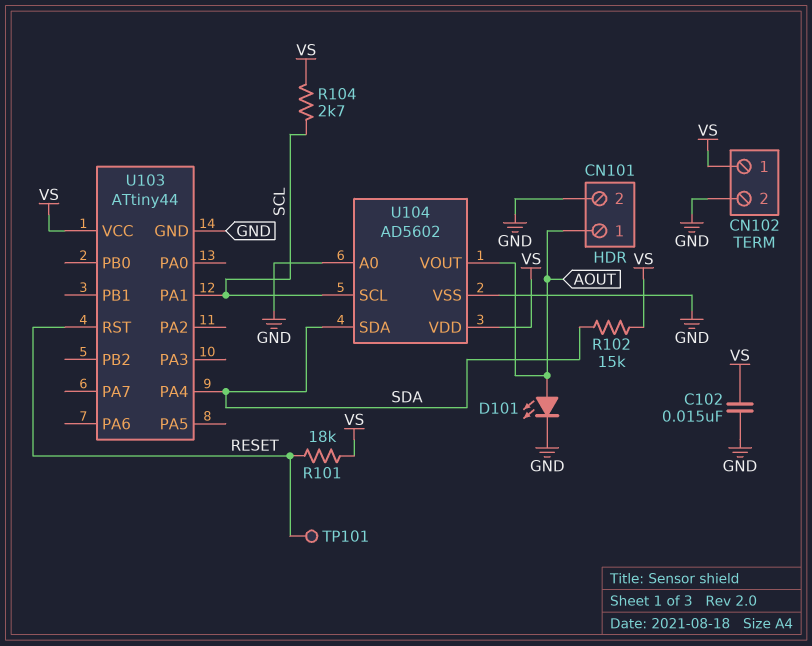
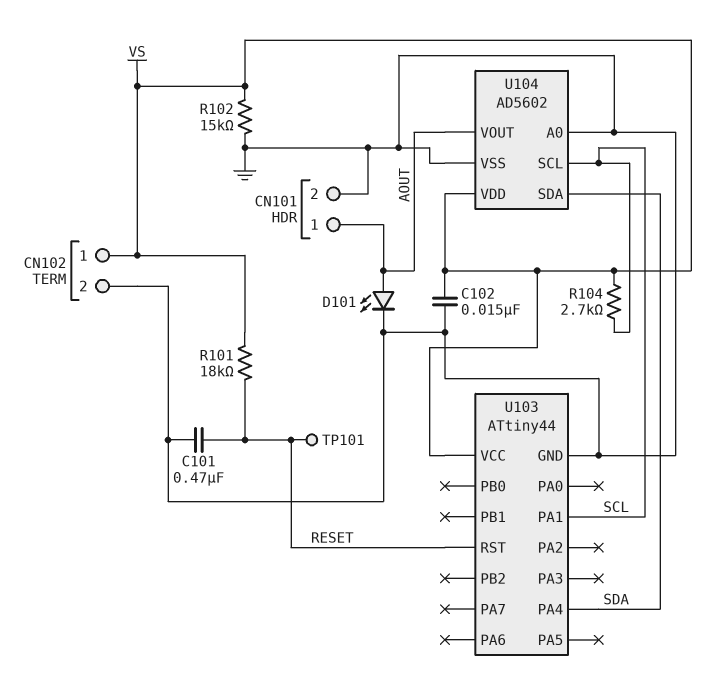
C101: none -> 470nF (GND, RESET)
R102: 15k (SDA, VS) -> 15k (GND, VS)

